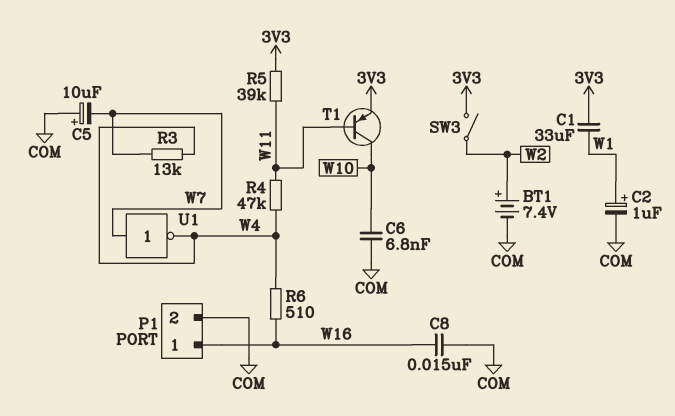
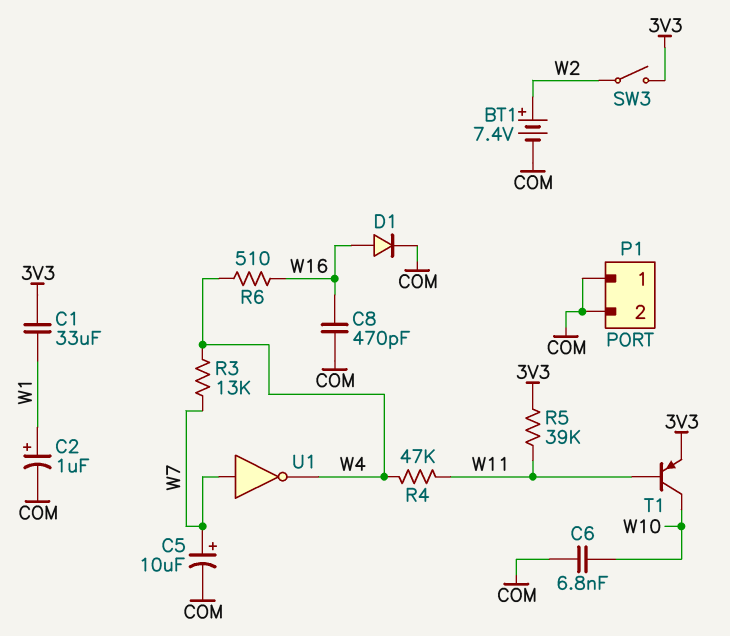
C5: 10uF (plus COM, minus W7) -> 10uF (plus W7, minus COM)
C8: 15nF (COM, W16) -> 470pF (COM, W16)
D1: none -> diode (A W16, K COM)
P1 pin 1: W16 -> COM

